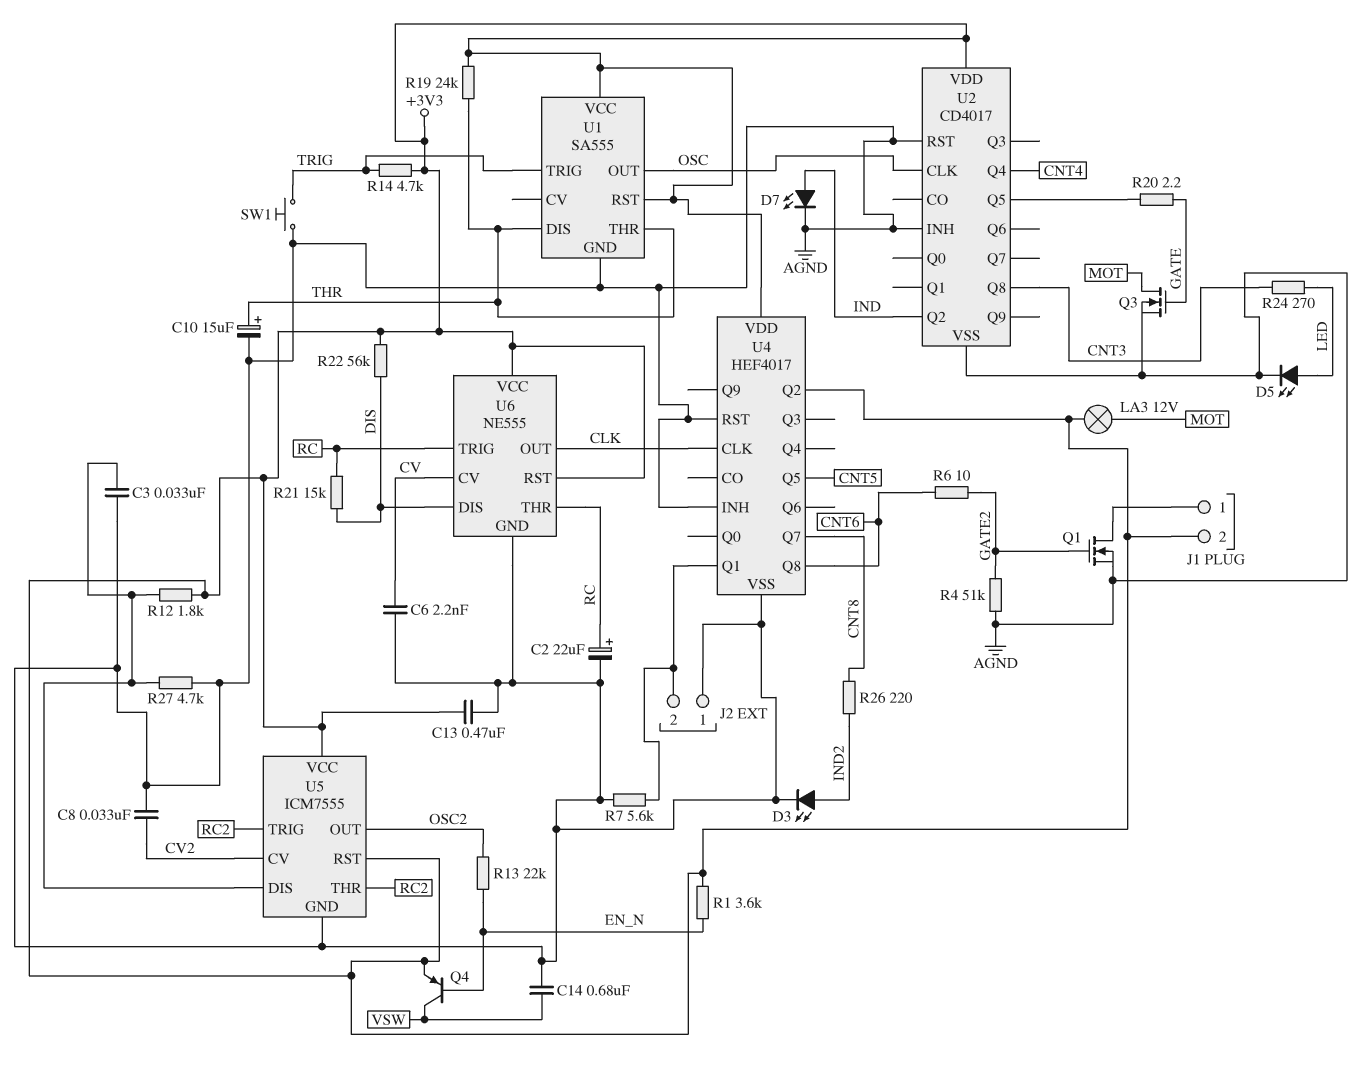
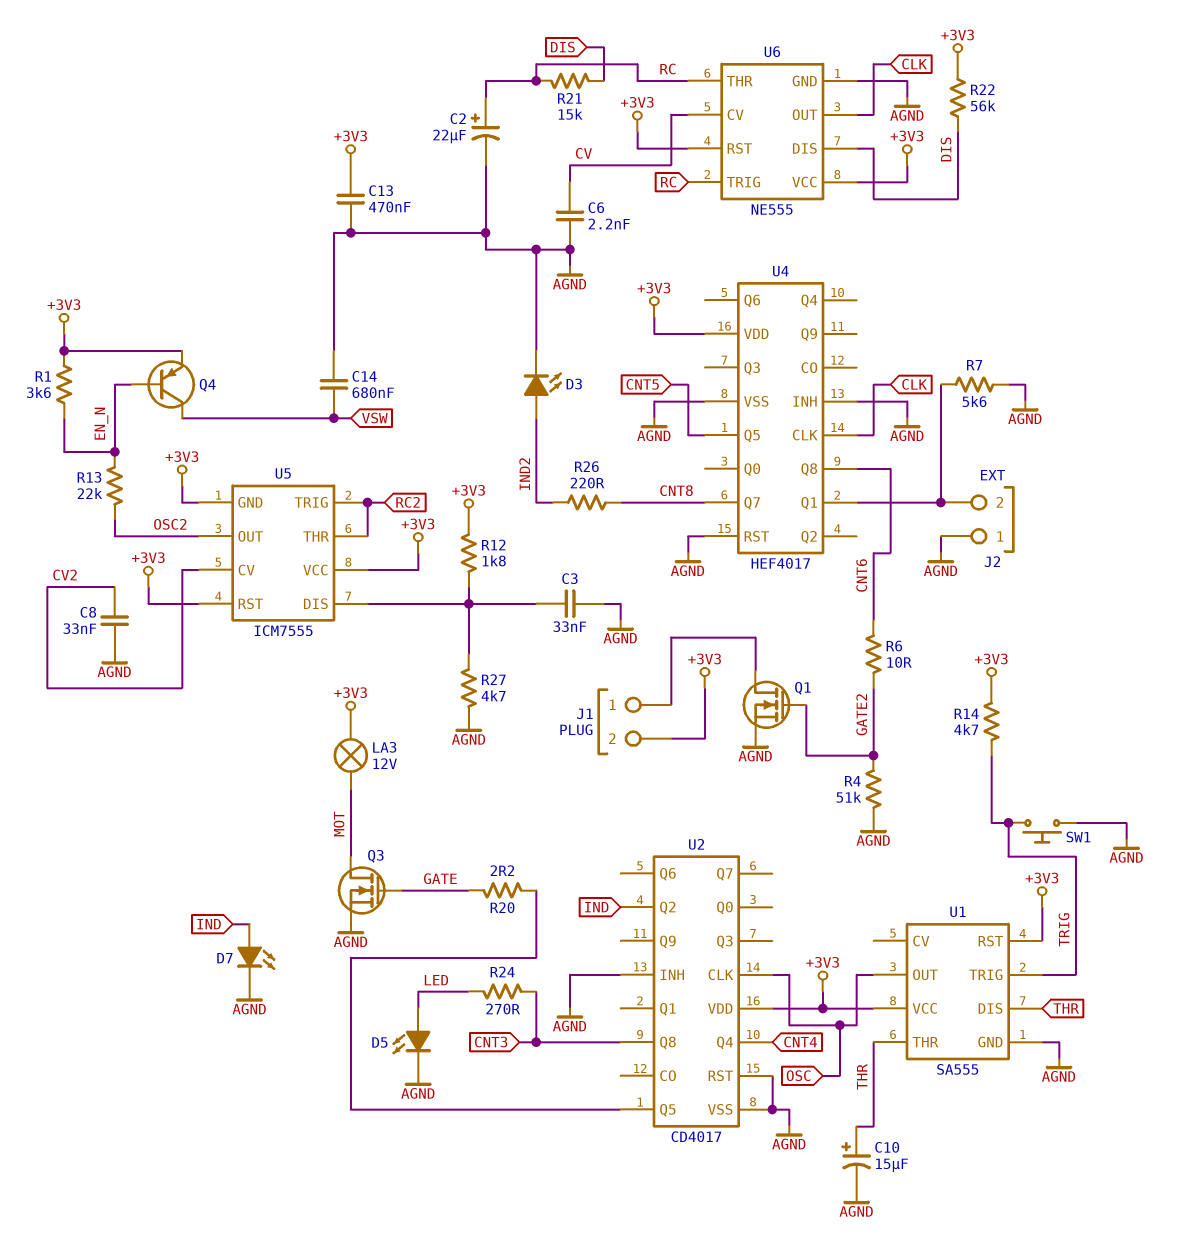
R19: 24k (+3V3, THR) -> none
U4 pin Q2: +3V3 -> none
U5 pin GND: AGND -> +3V3

